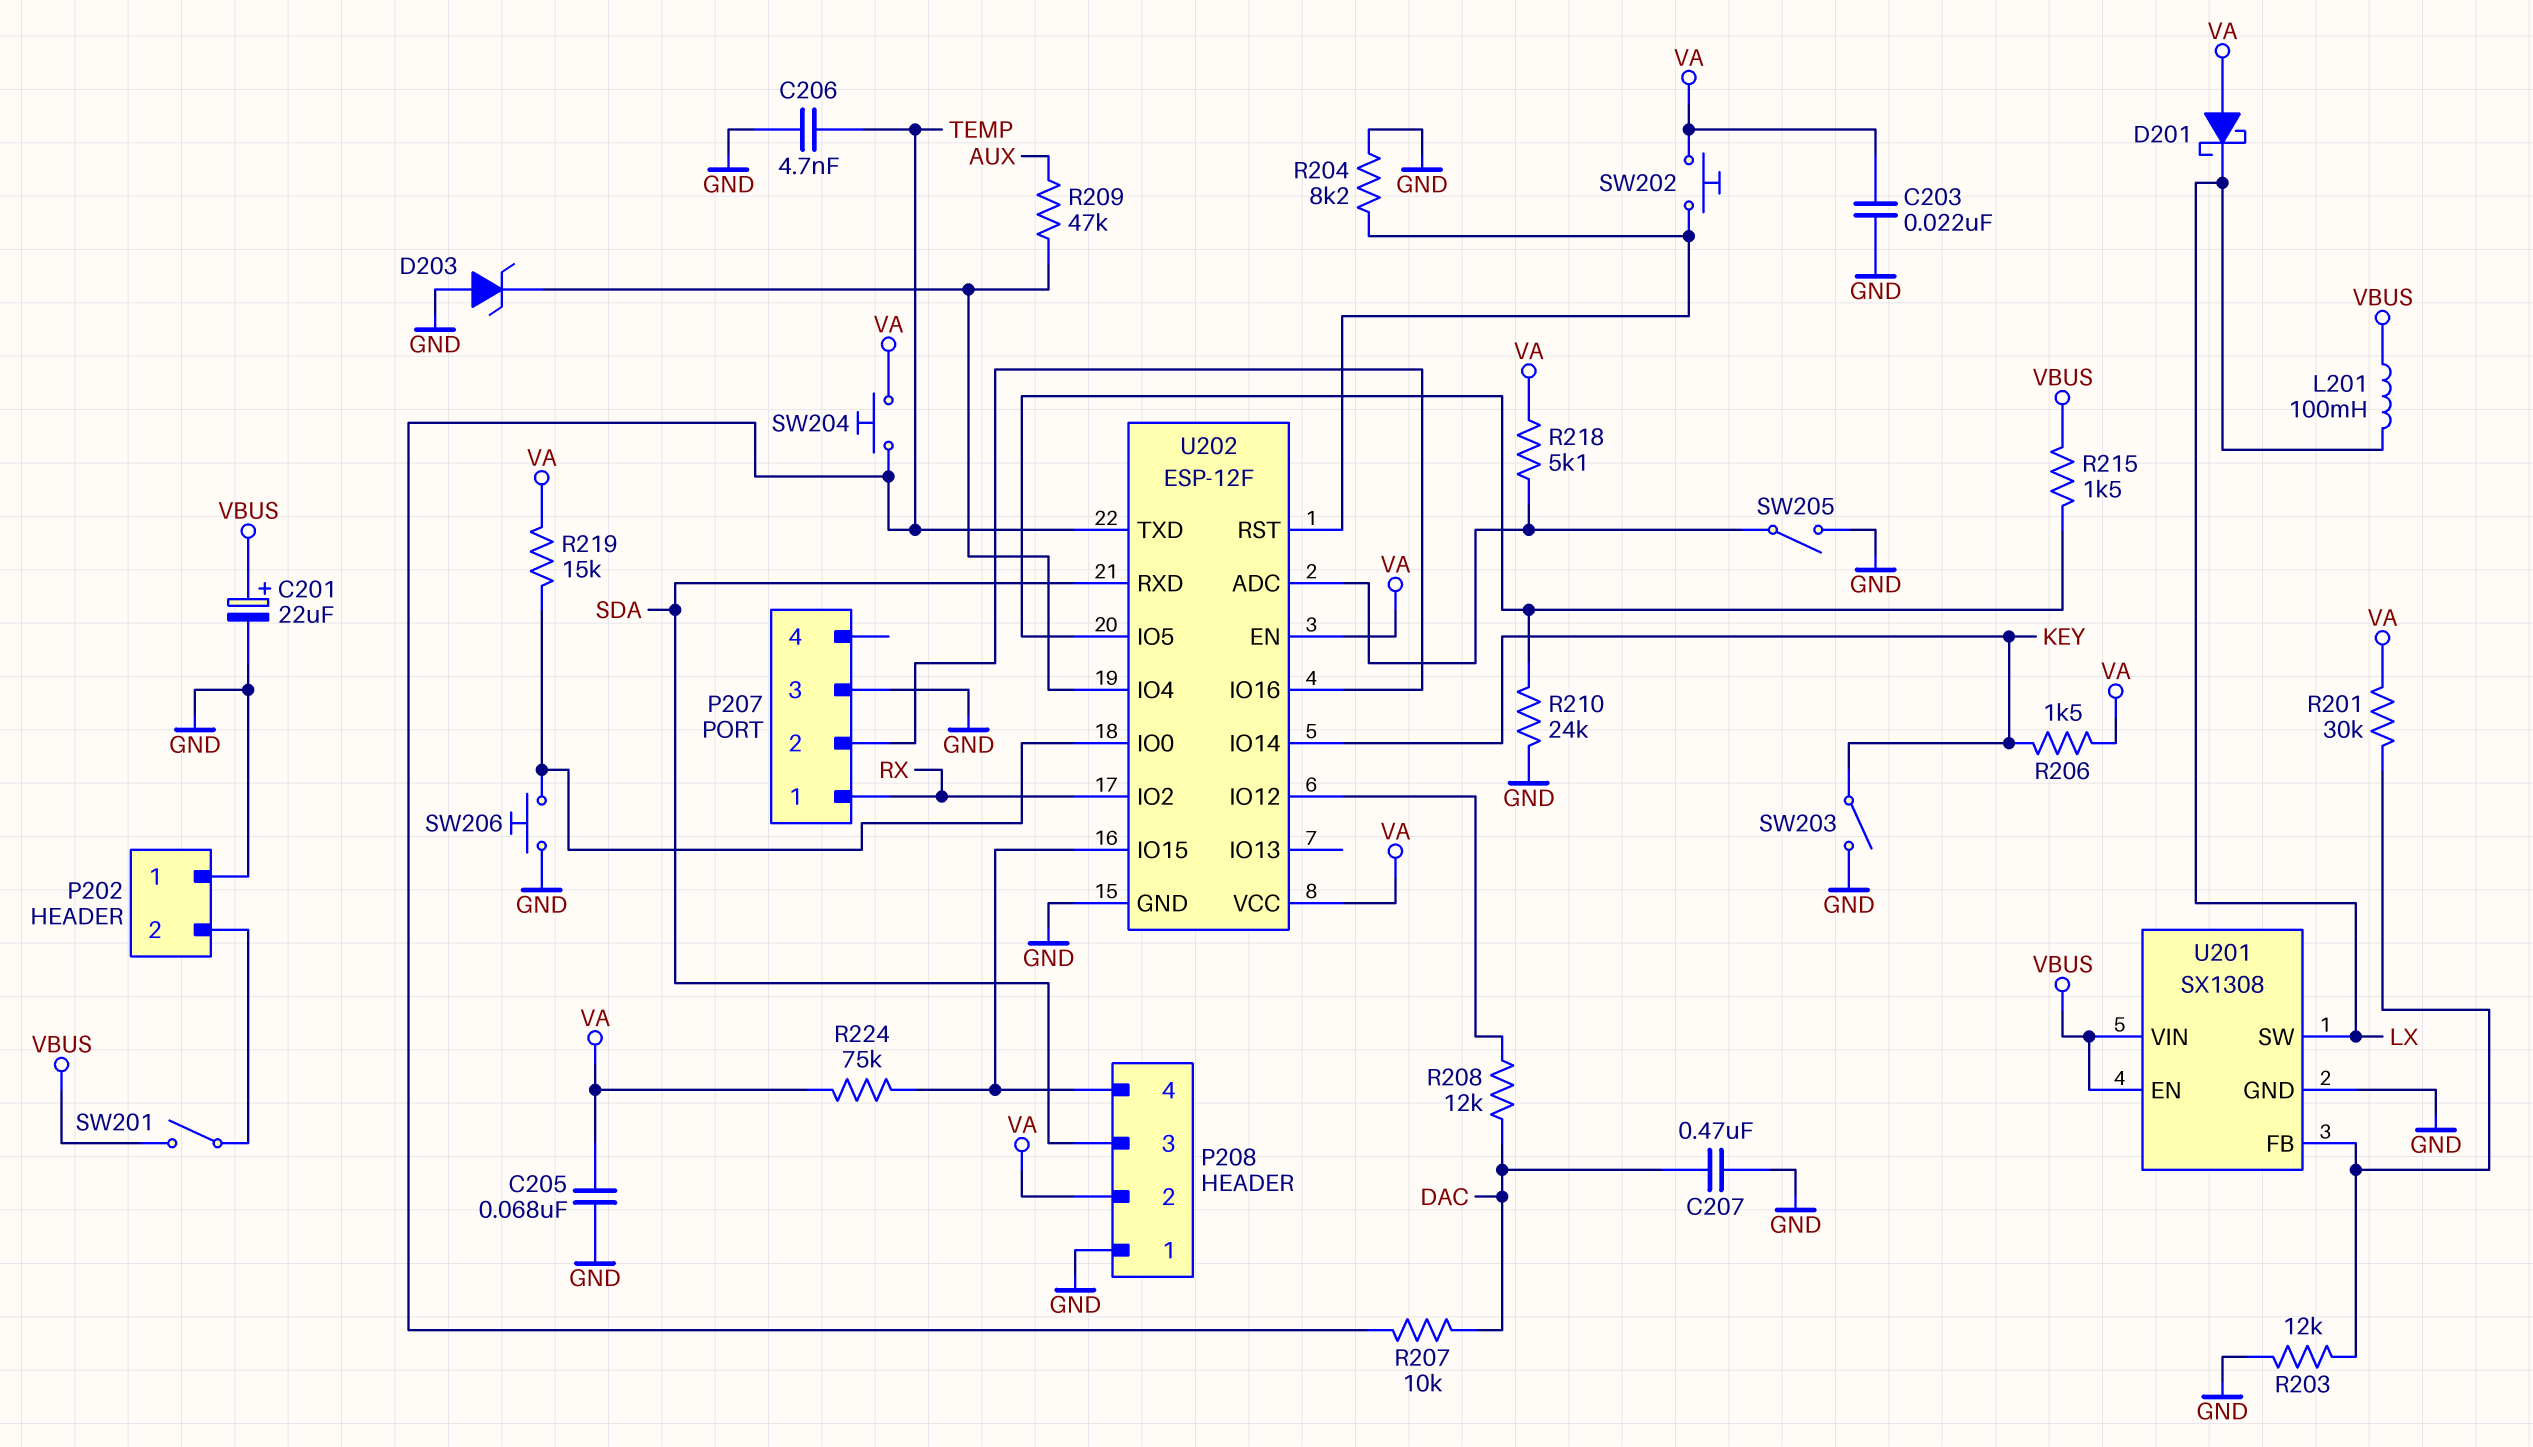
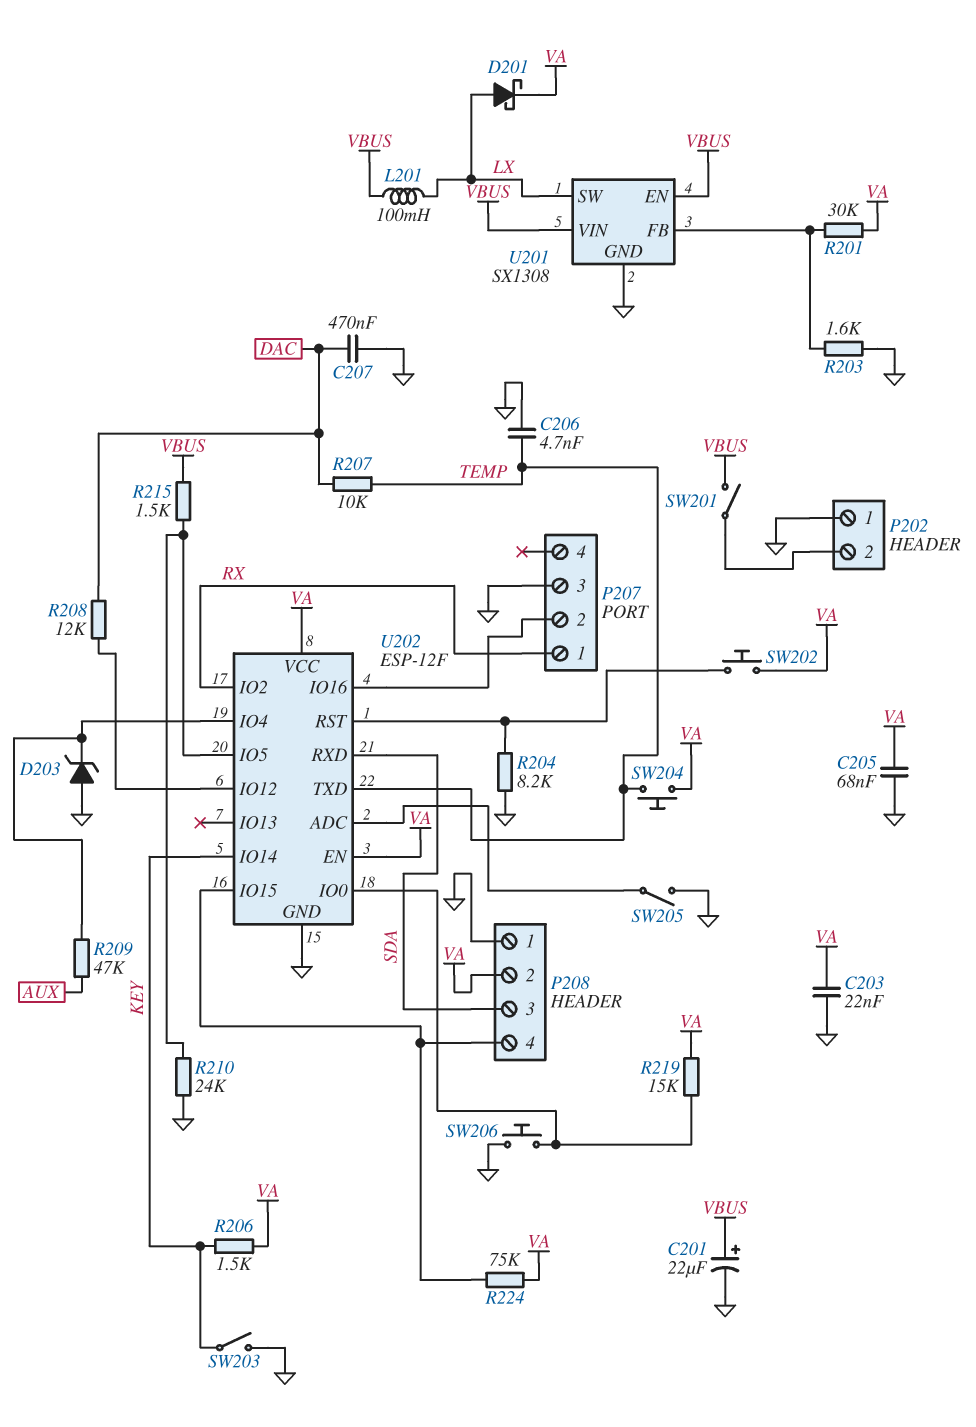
D201: schottky (A VA, K LX) -> schottky (A LX, K VA)
R203: 12k (GND, U201/FB) -> 1.6k (GND, U201/FB)
R218: 5.1k (U202/ADC, VA) -> none

